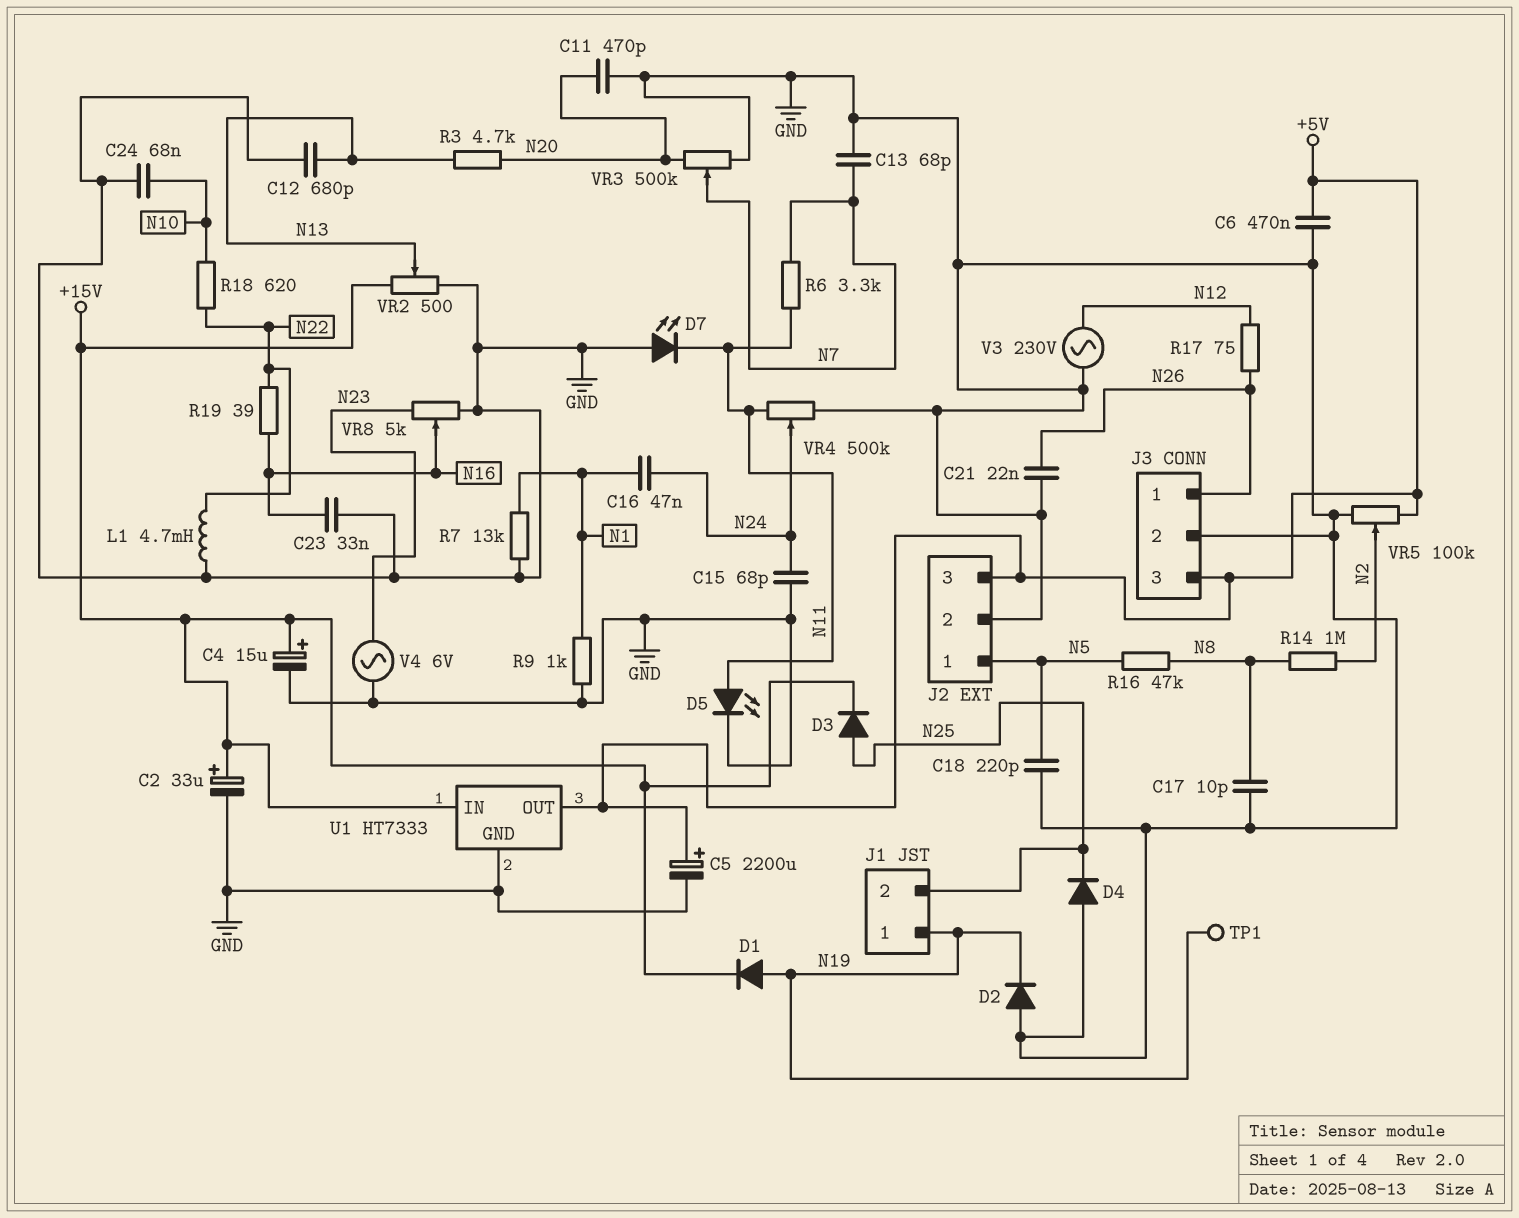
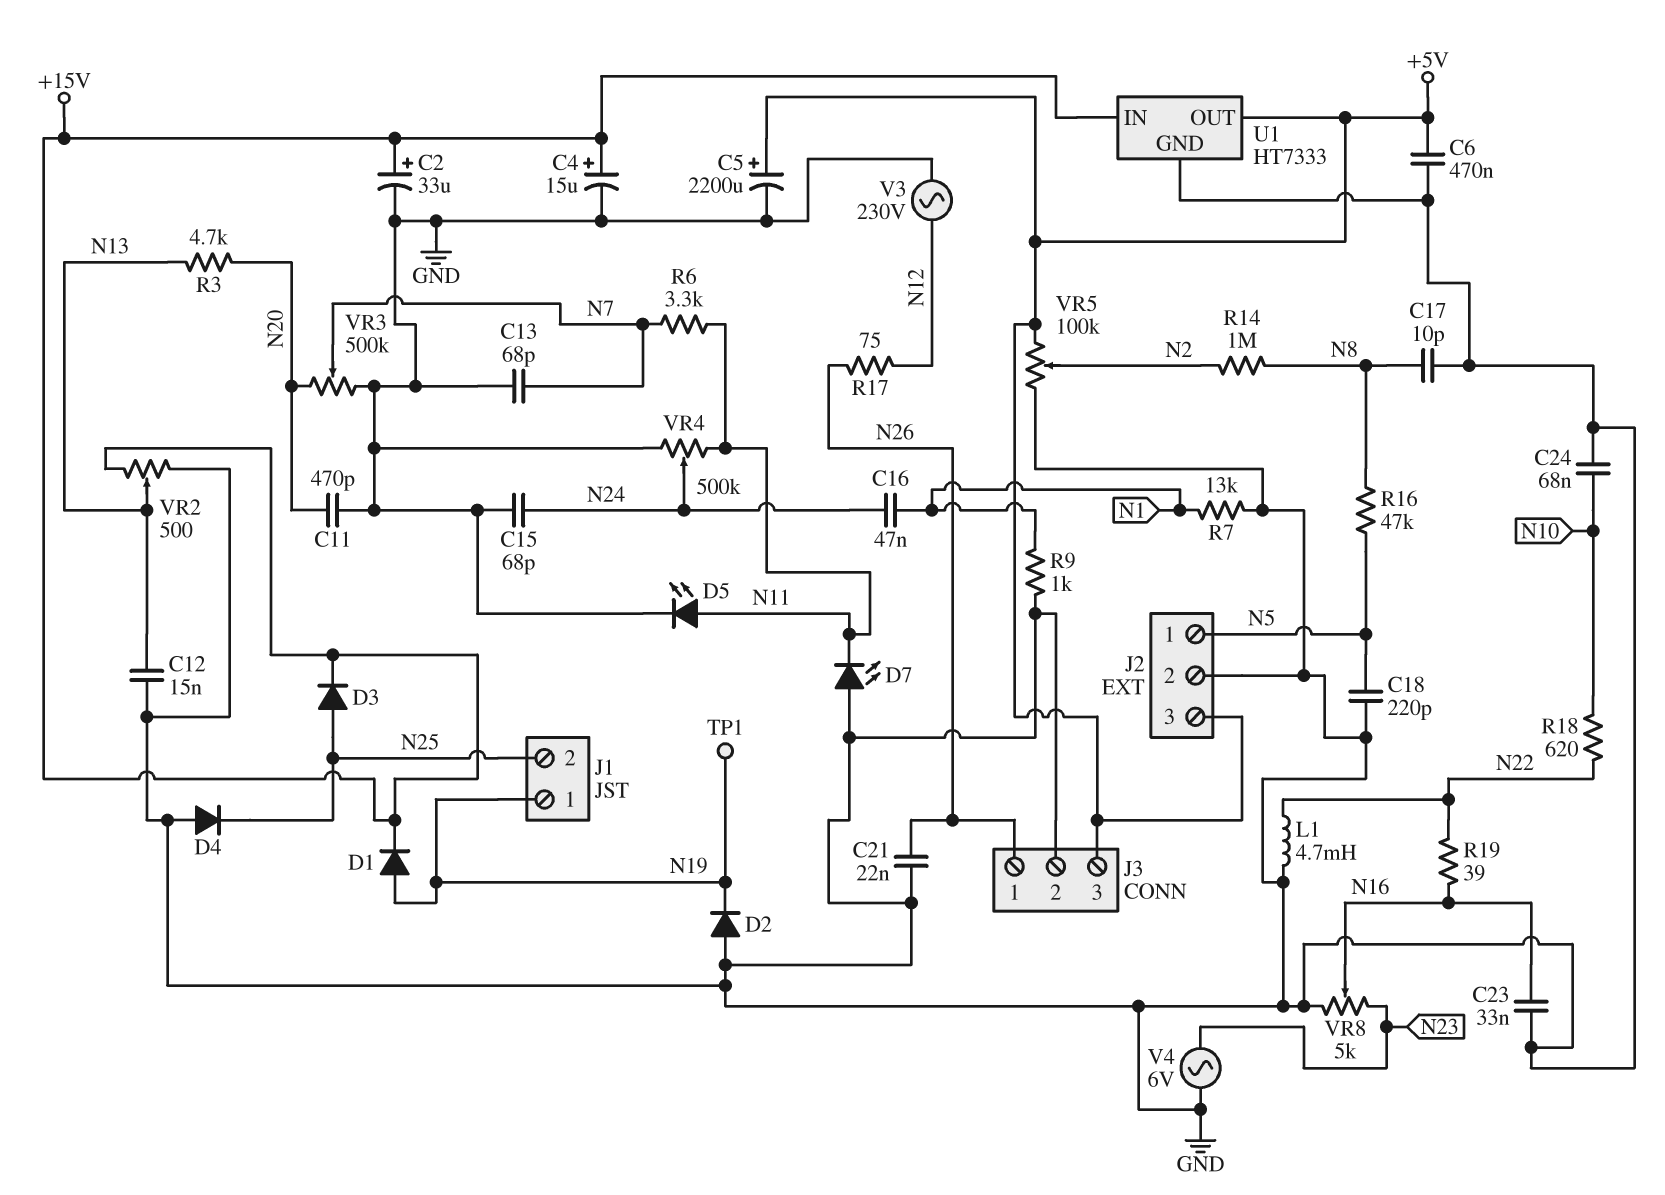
C12: 680pF (GND, N13) -> 15nF (GND, N13)

